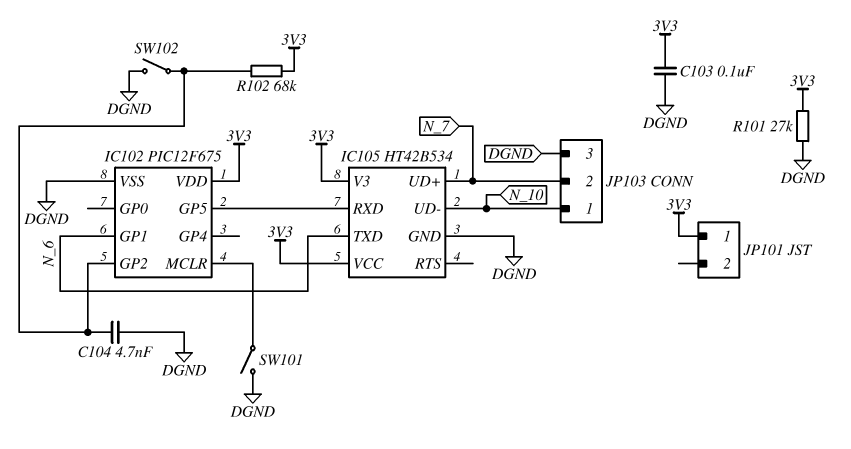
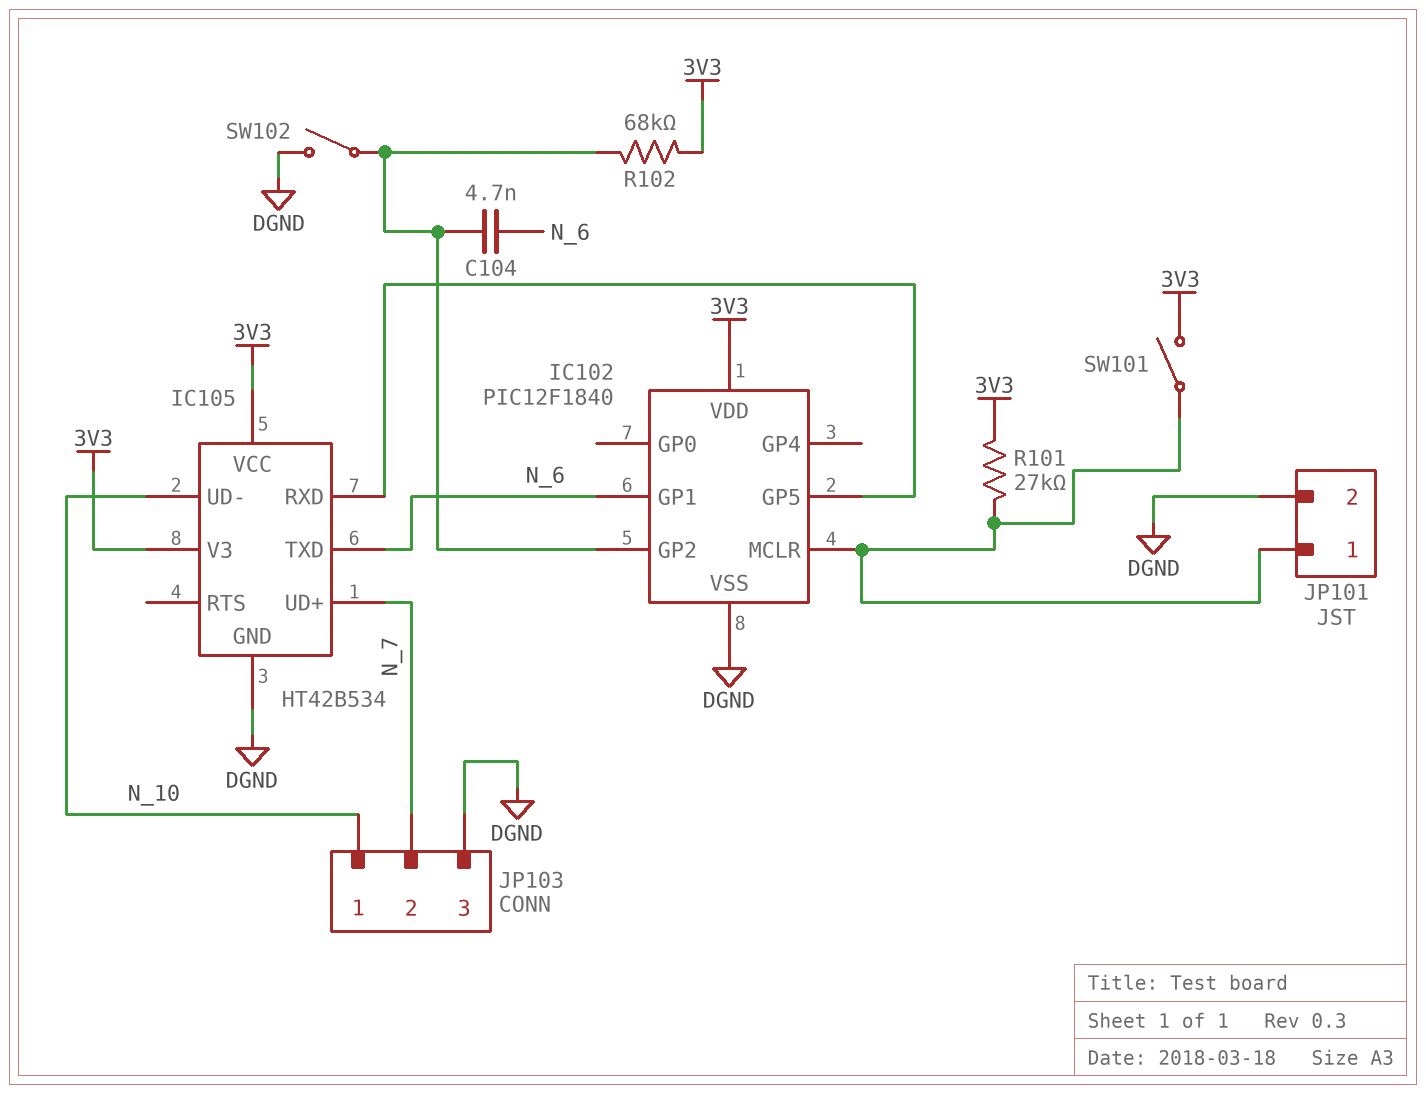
C103: 100nF (3V3, DGND) -> none
C104: 4.7nF (DGND, IC102/GP2) -> 4.7nF (IC102/GP2, N_6)
IC102: PIC12F675 -> PIC12F1840
JP101 pin 1: 3V3 -> IC102/MCLR
JP101 pin 2: none -> DGND
R101: 27k (3V3, DGND) -> 27k (3V3, IC102/MCLR)
SW101: switch (DGND, IC102/MCLR) -> switch (3V3, IC102/MCLR)

